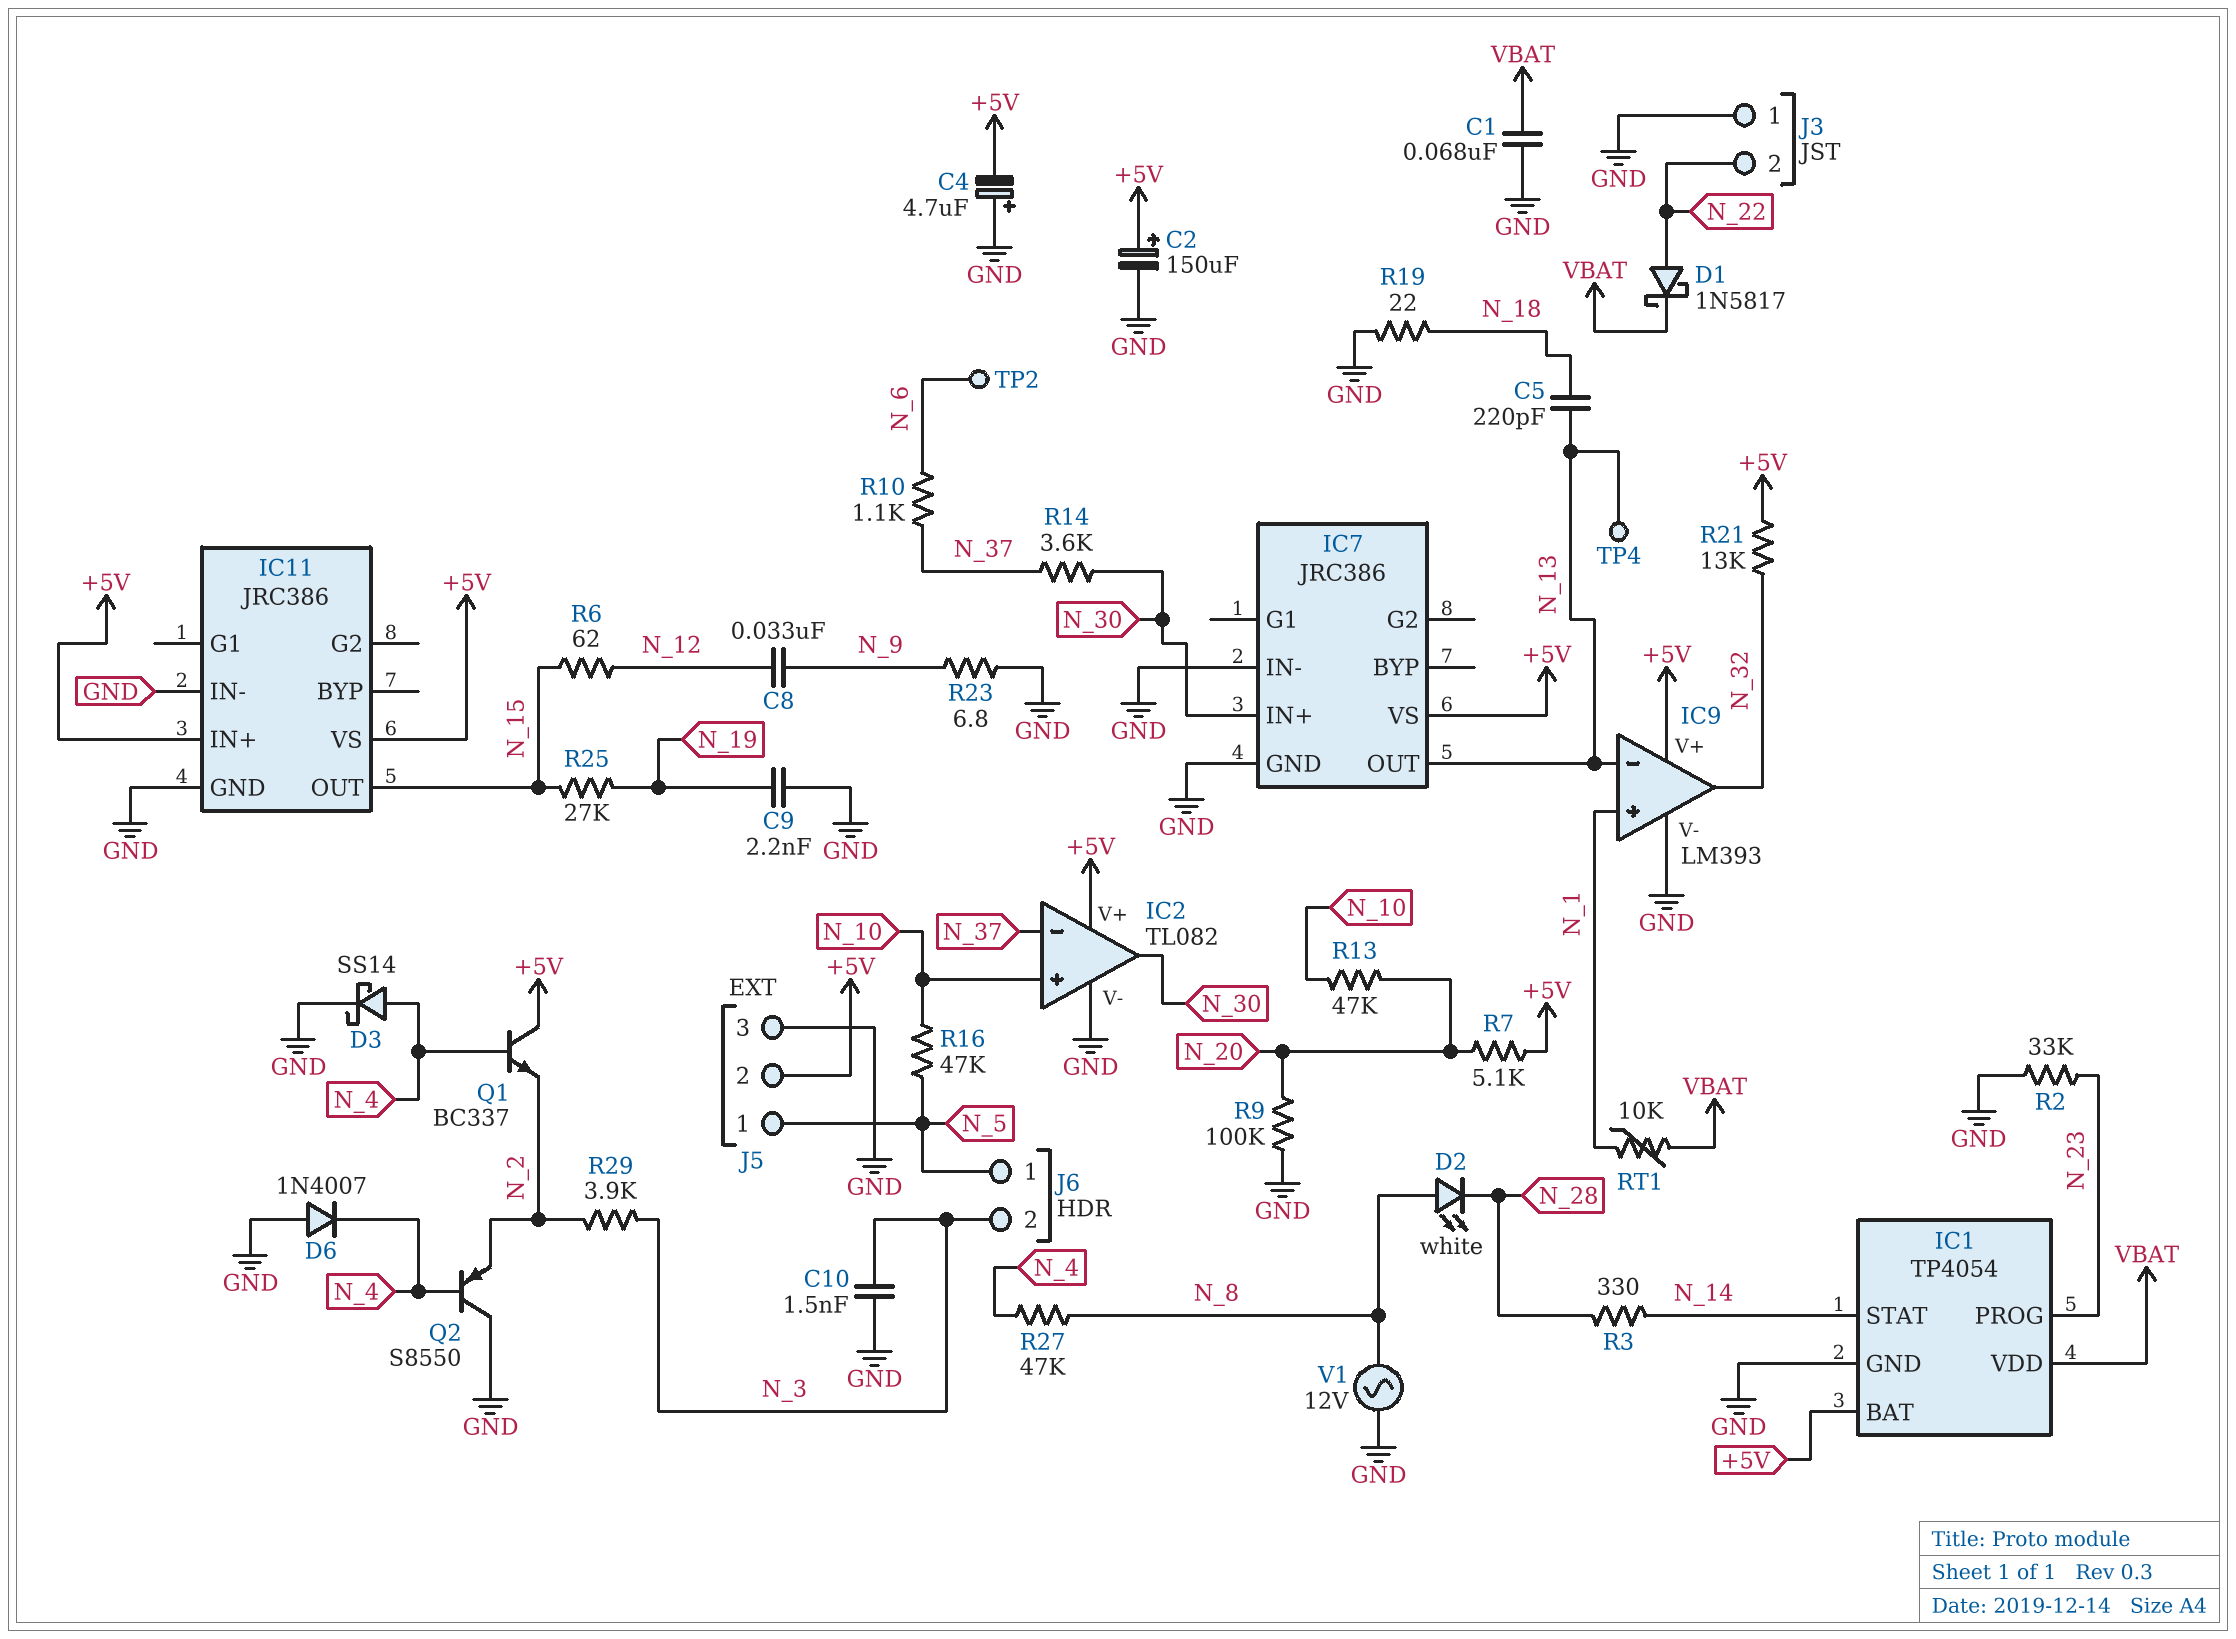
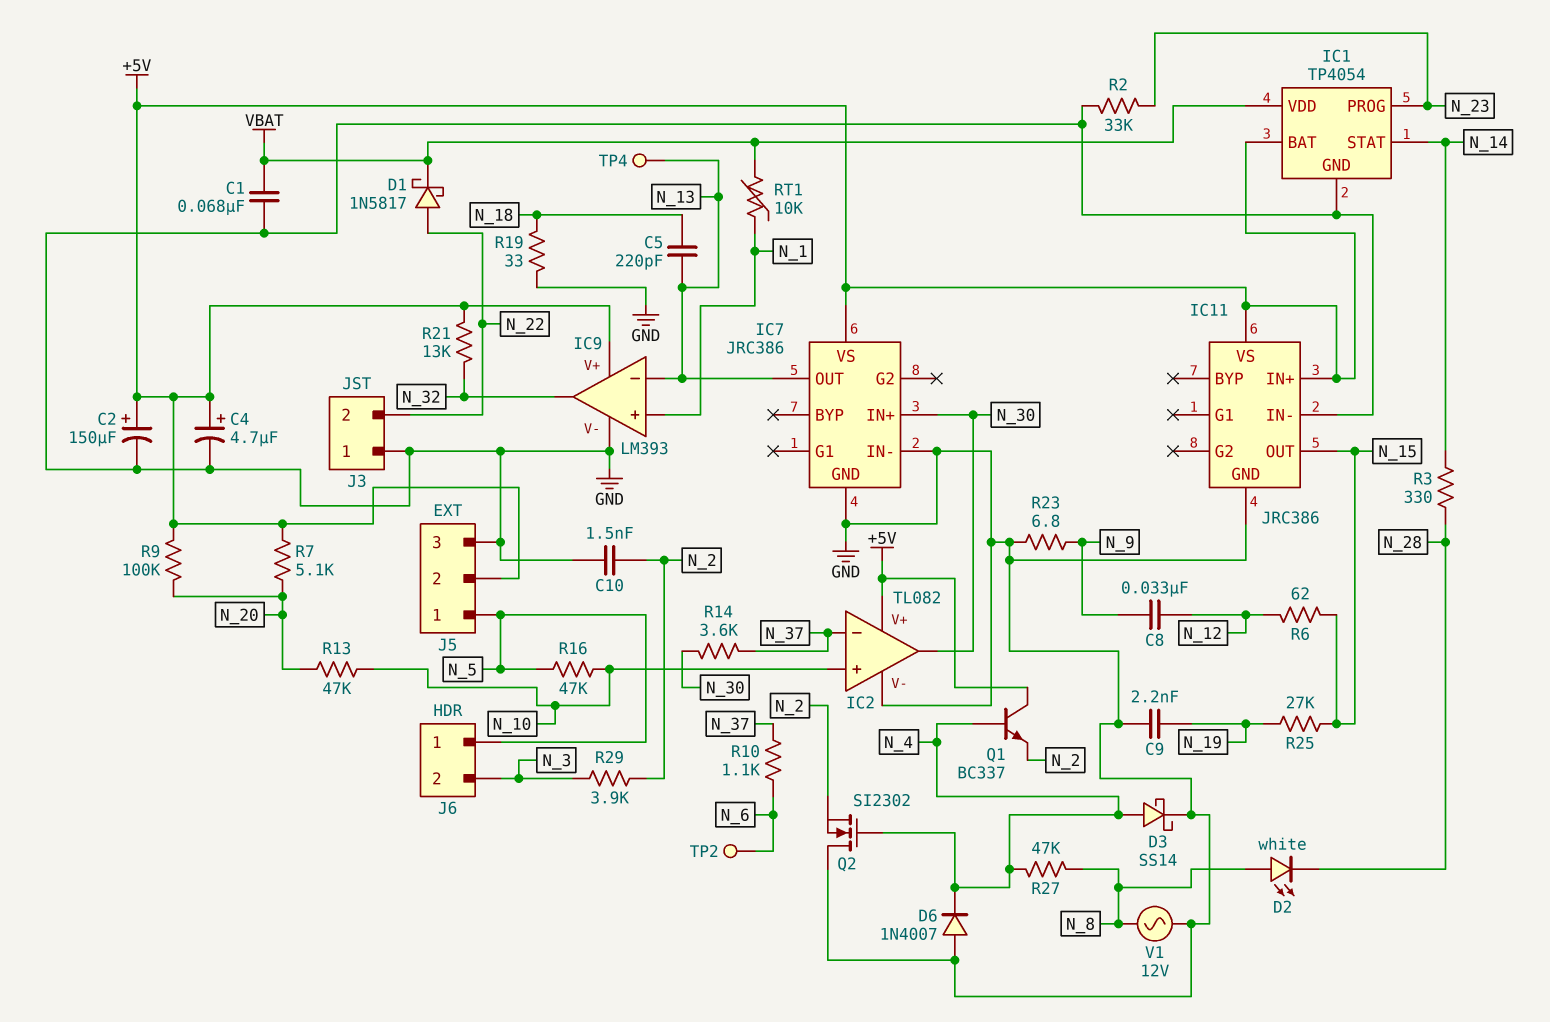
C4: 4.7uF (plus GND, minus +5V) -> 4.7uF (plus +5V, minus GND)
C10: 1.5nF (GND, N_3) -> 1.5nF (GND, N_2)
Q2: PNP S8550 (B N_4, C GND, E N_2) -> NMOS SI2302 (G N_4, D GND, S N_2)
R9: 100k (GND, N_20) -> 100k (+5V, N_20)
R19: 22 (GND, N_18) -> 33 (GND, N_18)

